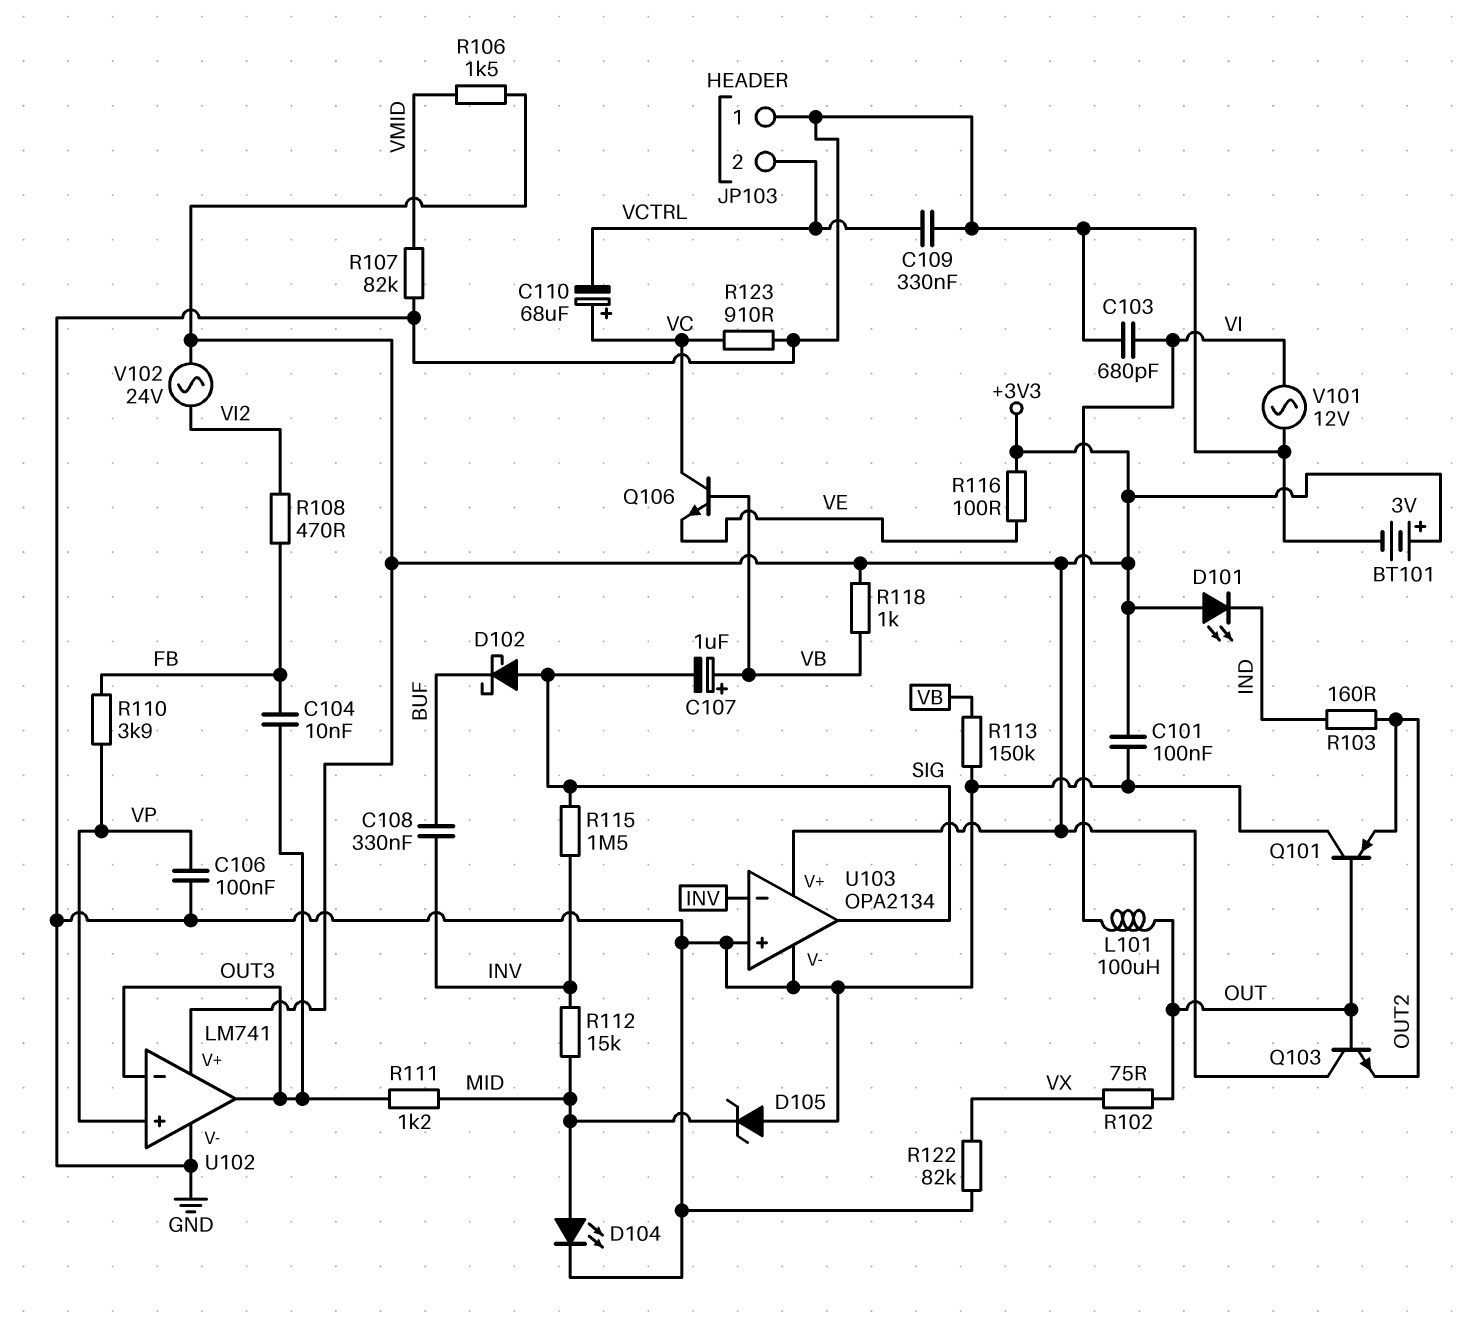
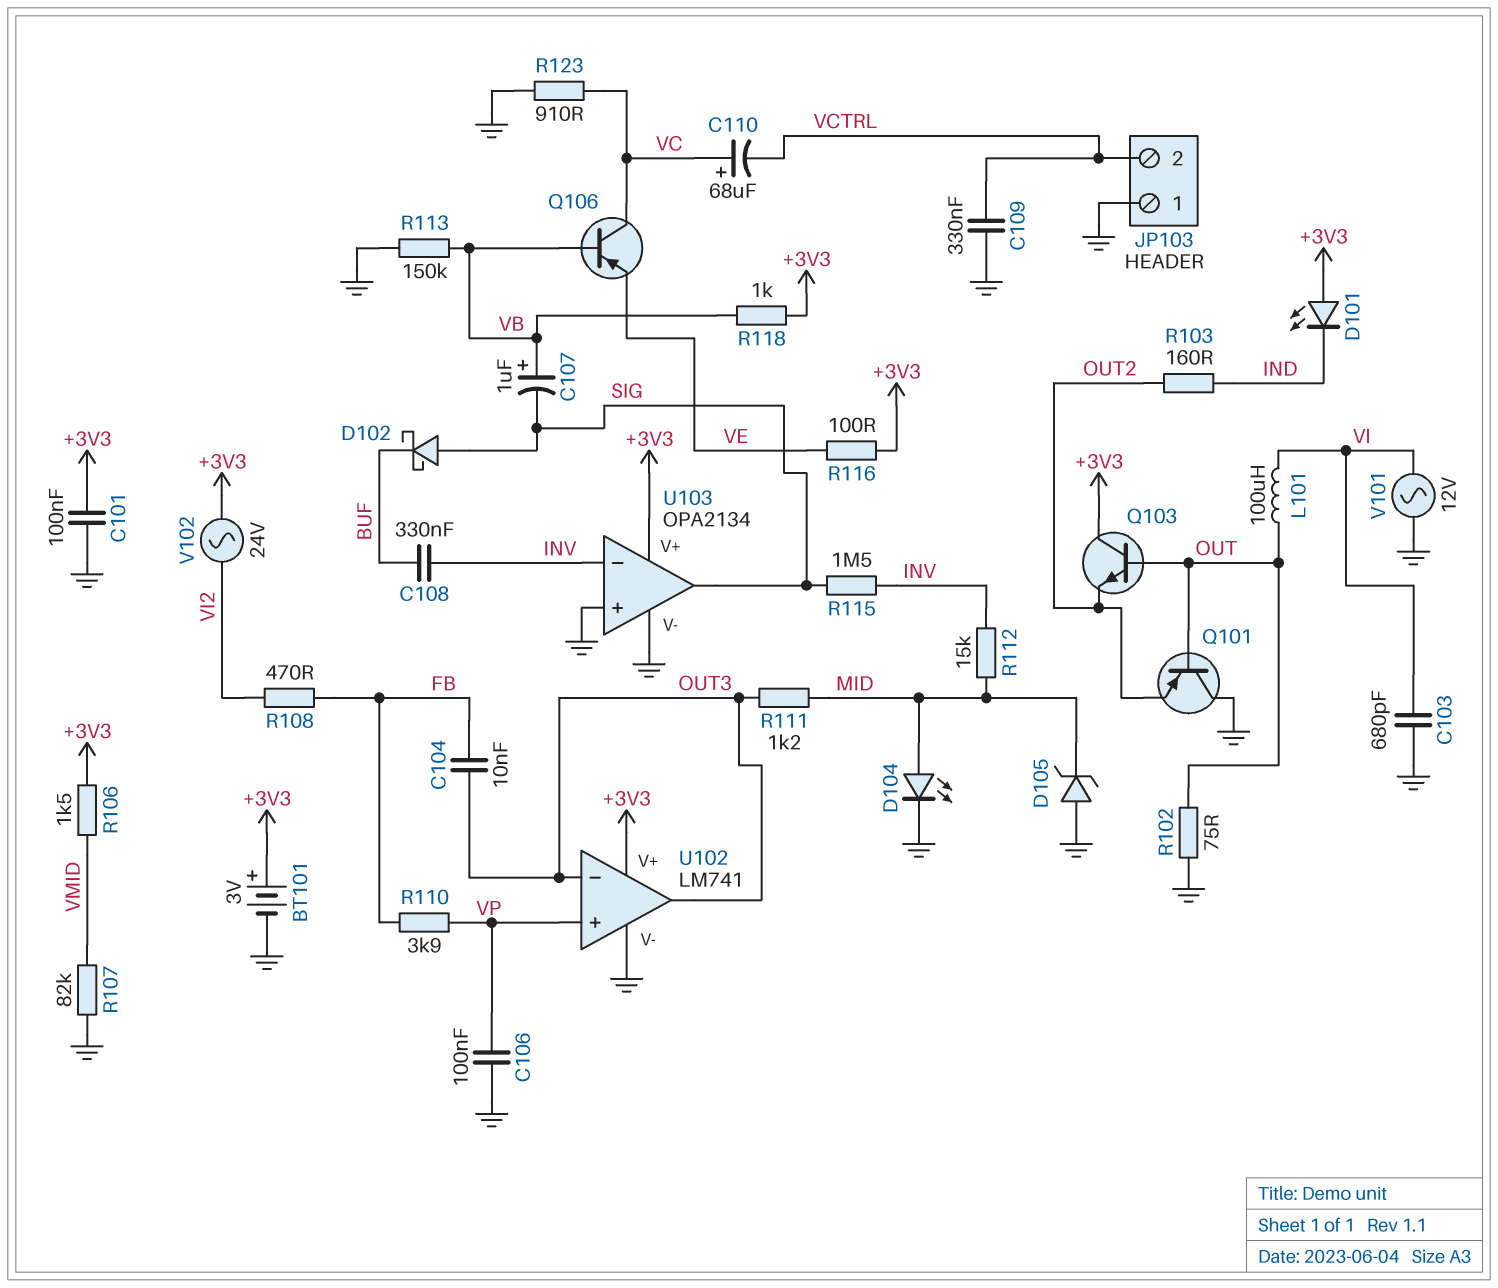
Q106: NPN (B VB, C VC, E VE) -> PNP (B VB, C VC, E VE)
R102: 75 (OUT, VX) -> 75 (GND, OUT)
R122: 82k (GND, VX) -> none

